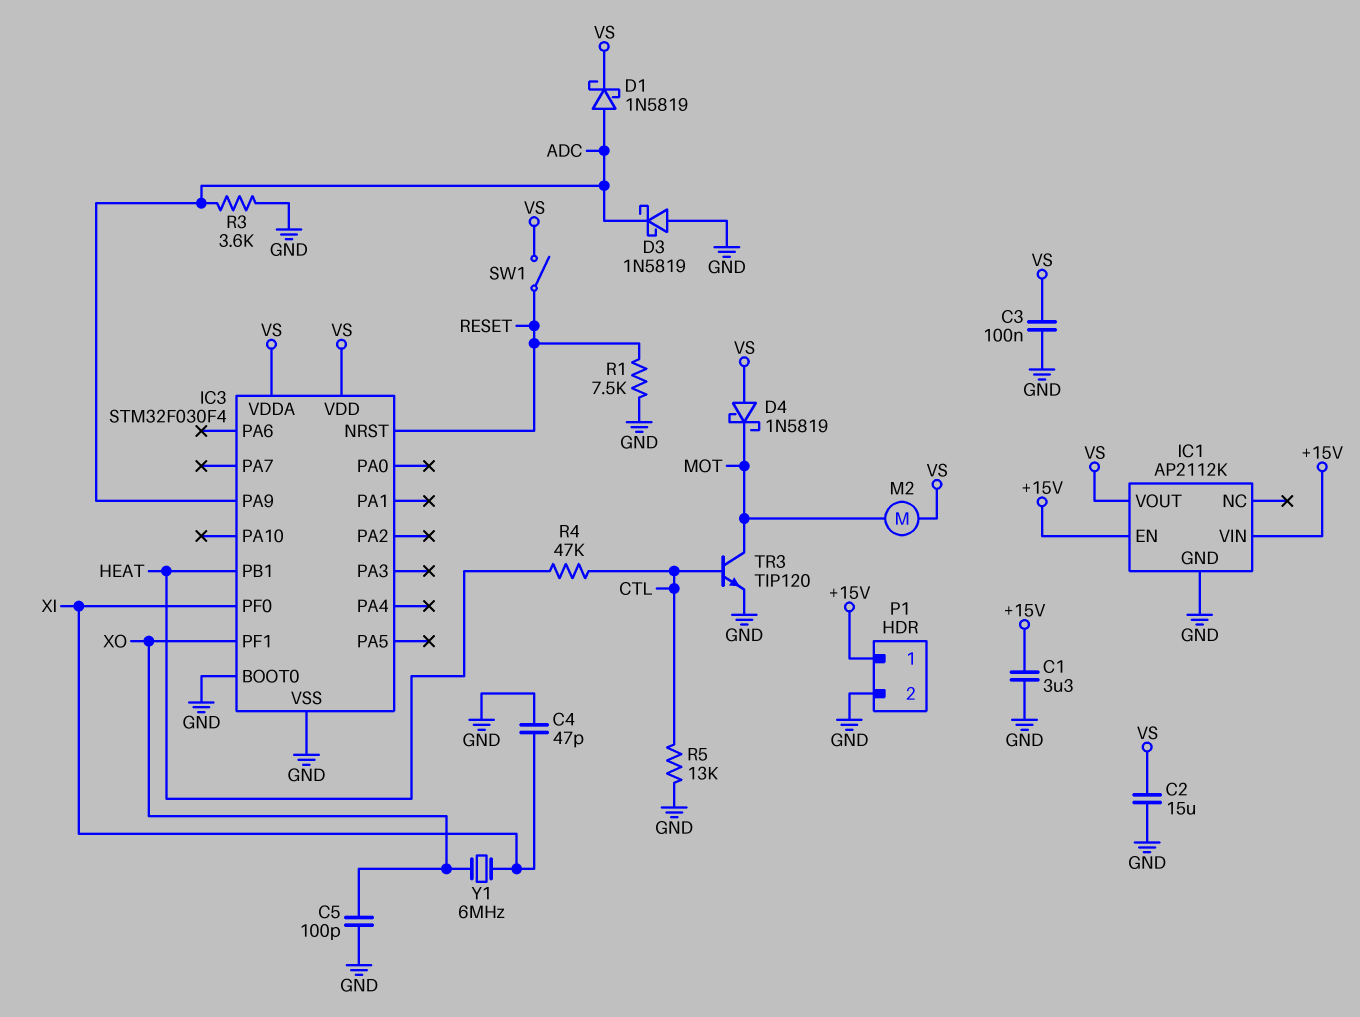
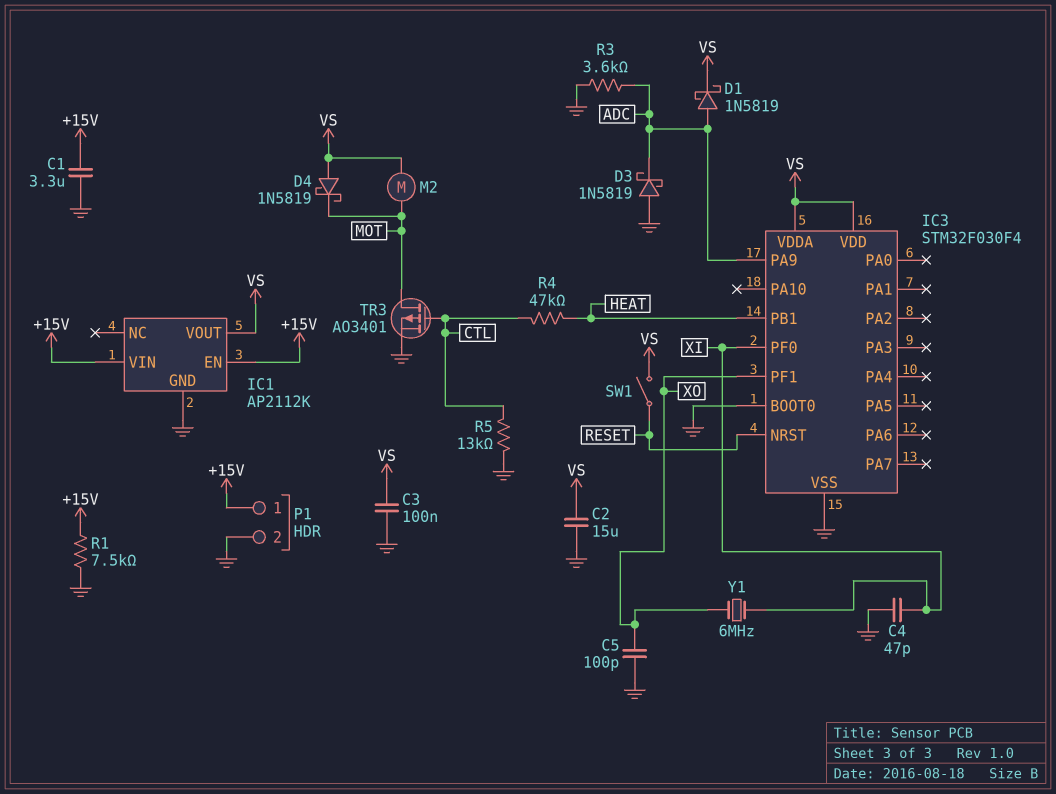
R1: 7.5k (GND, RESET) -> 7.5k (+15V, GND)
TR3: NPN TIP120 (B CTL, C MOT, E GND) -> PMOS AO3401 (G CTL, D MOT, S GND)

